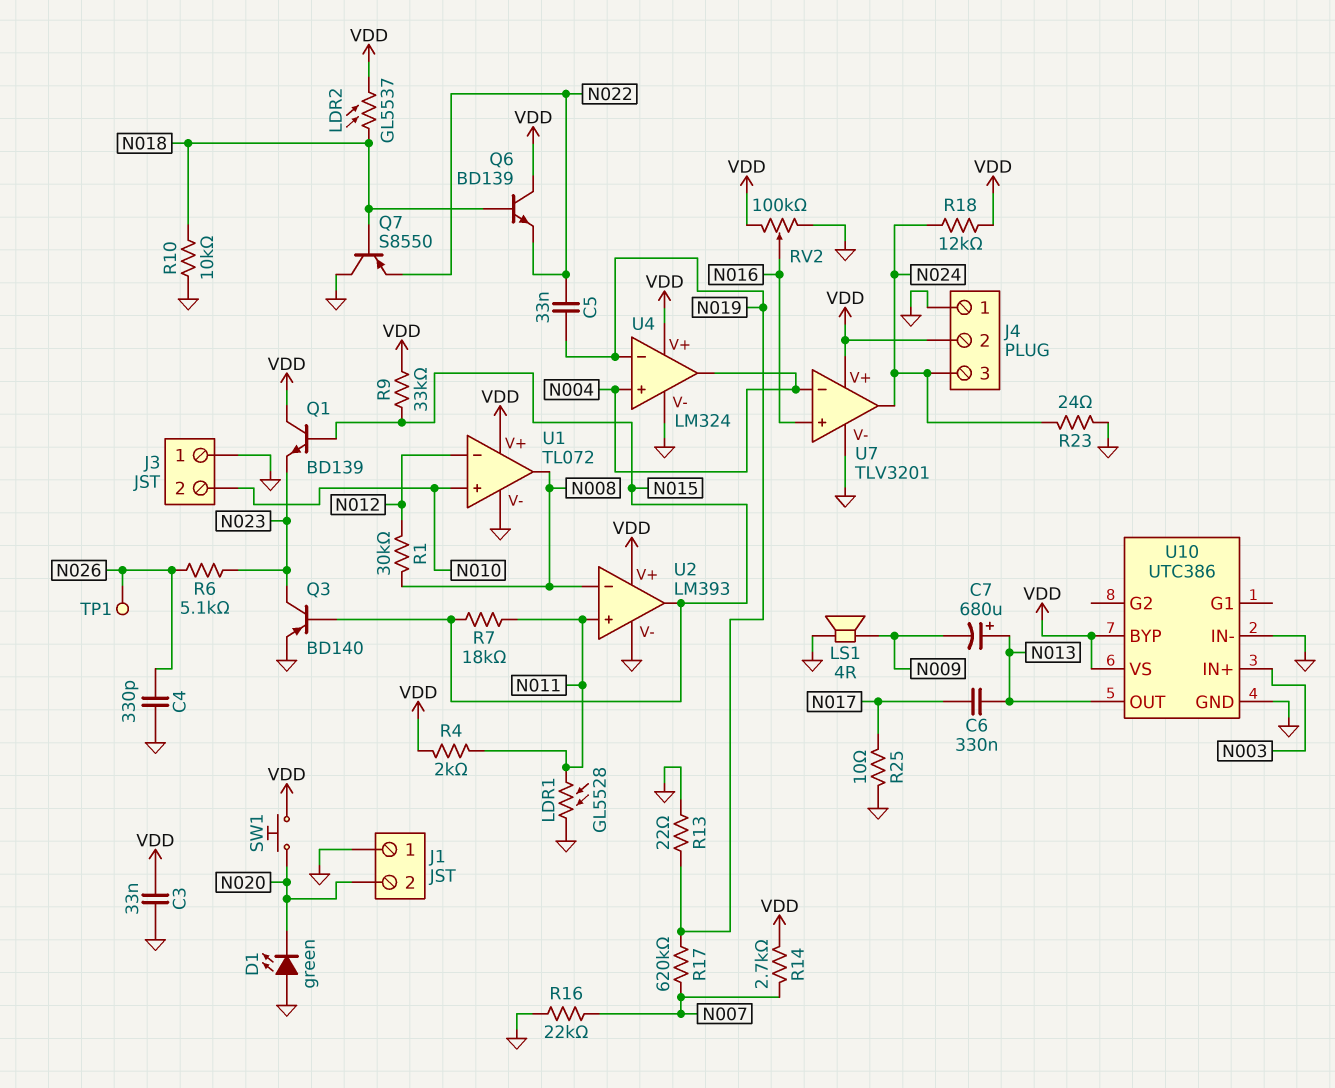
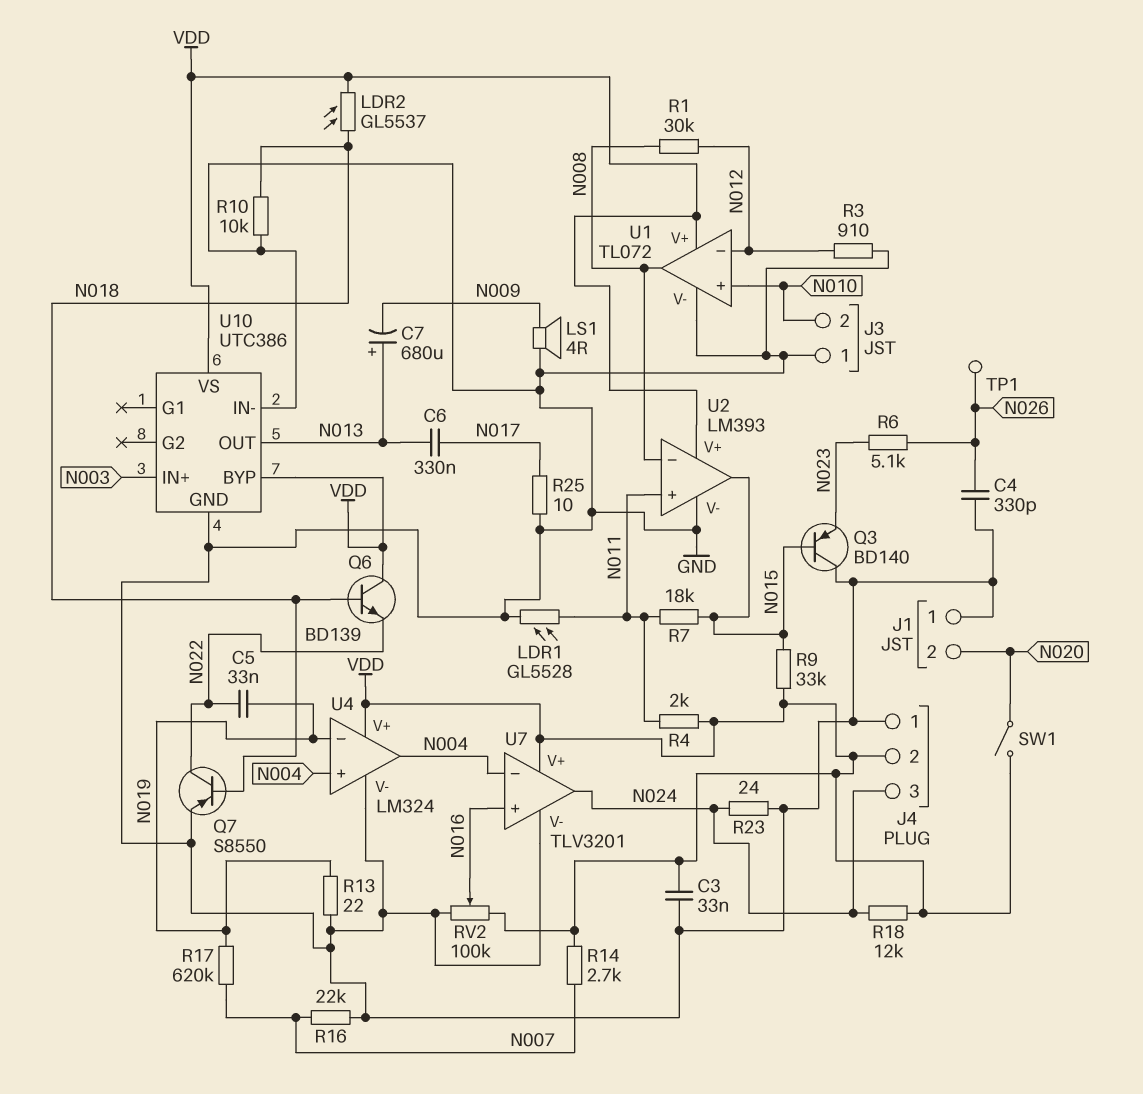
D1: LED green (A GND, K N020) -> none
Q1: NPN BD139 (B N015, C VDD, E N023) -> none
Q3: PNP BD140 (B N015, C N023, E GND) -> PNP BD140 (B N015, C GND, E N023)
Q7: PNP S8550 (B N018, C GND, E N022) -> PNP S8550 (B N018, C N022, E GND)
R3: none -> 910 (GND, N012)
SW1: button (N020, VDD) -> switch (N020, VDD)

